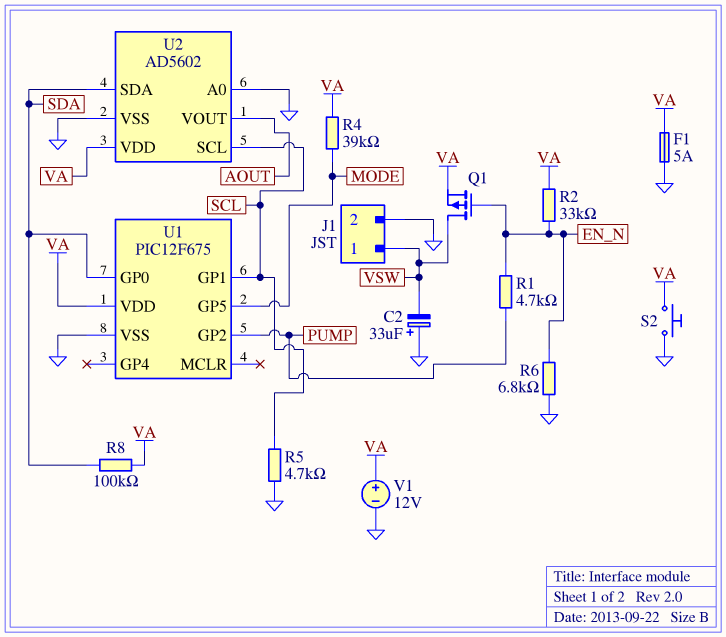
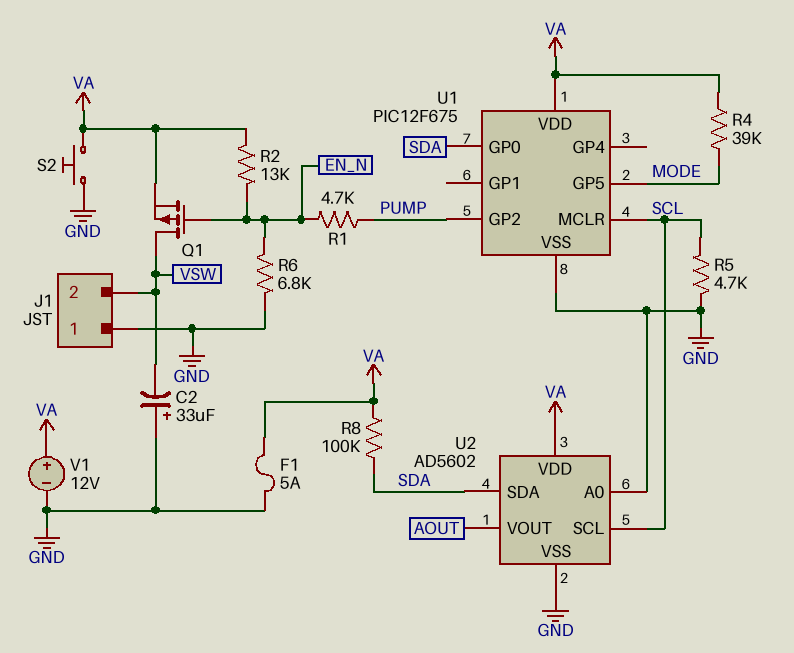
J1 pin 1: VSW -> GND
J1 pin 2: GND -> VSW
R2: 33k (EN_N, VA) -> 13k (EN_N, VA)
U1 pin GP1: SCL -> none
U1 pin MCLR: none -> SCL

